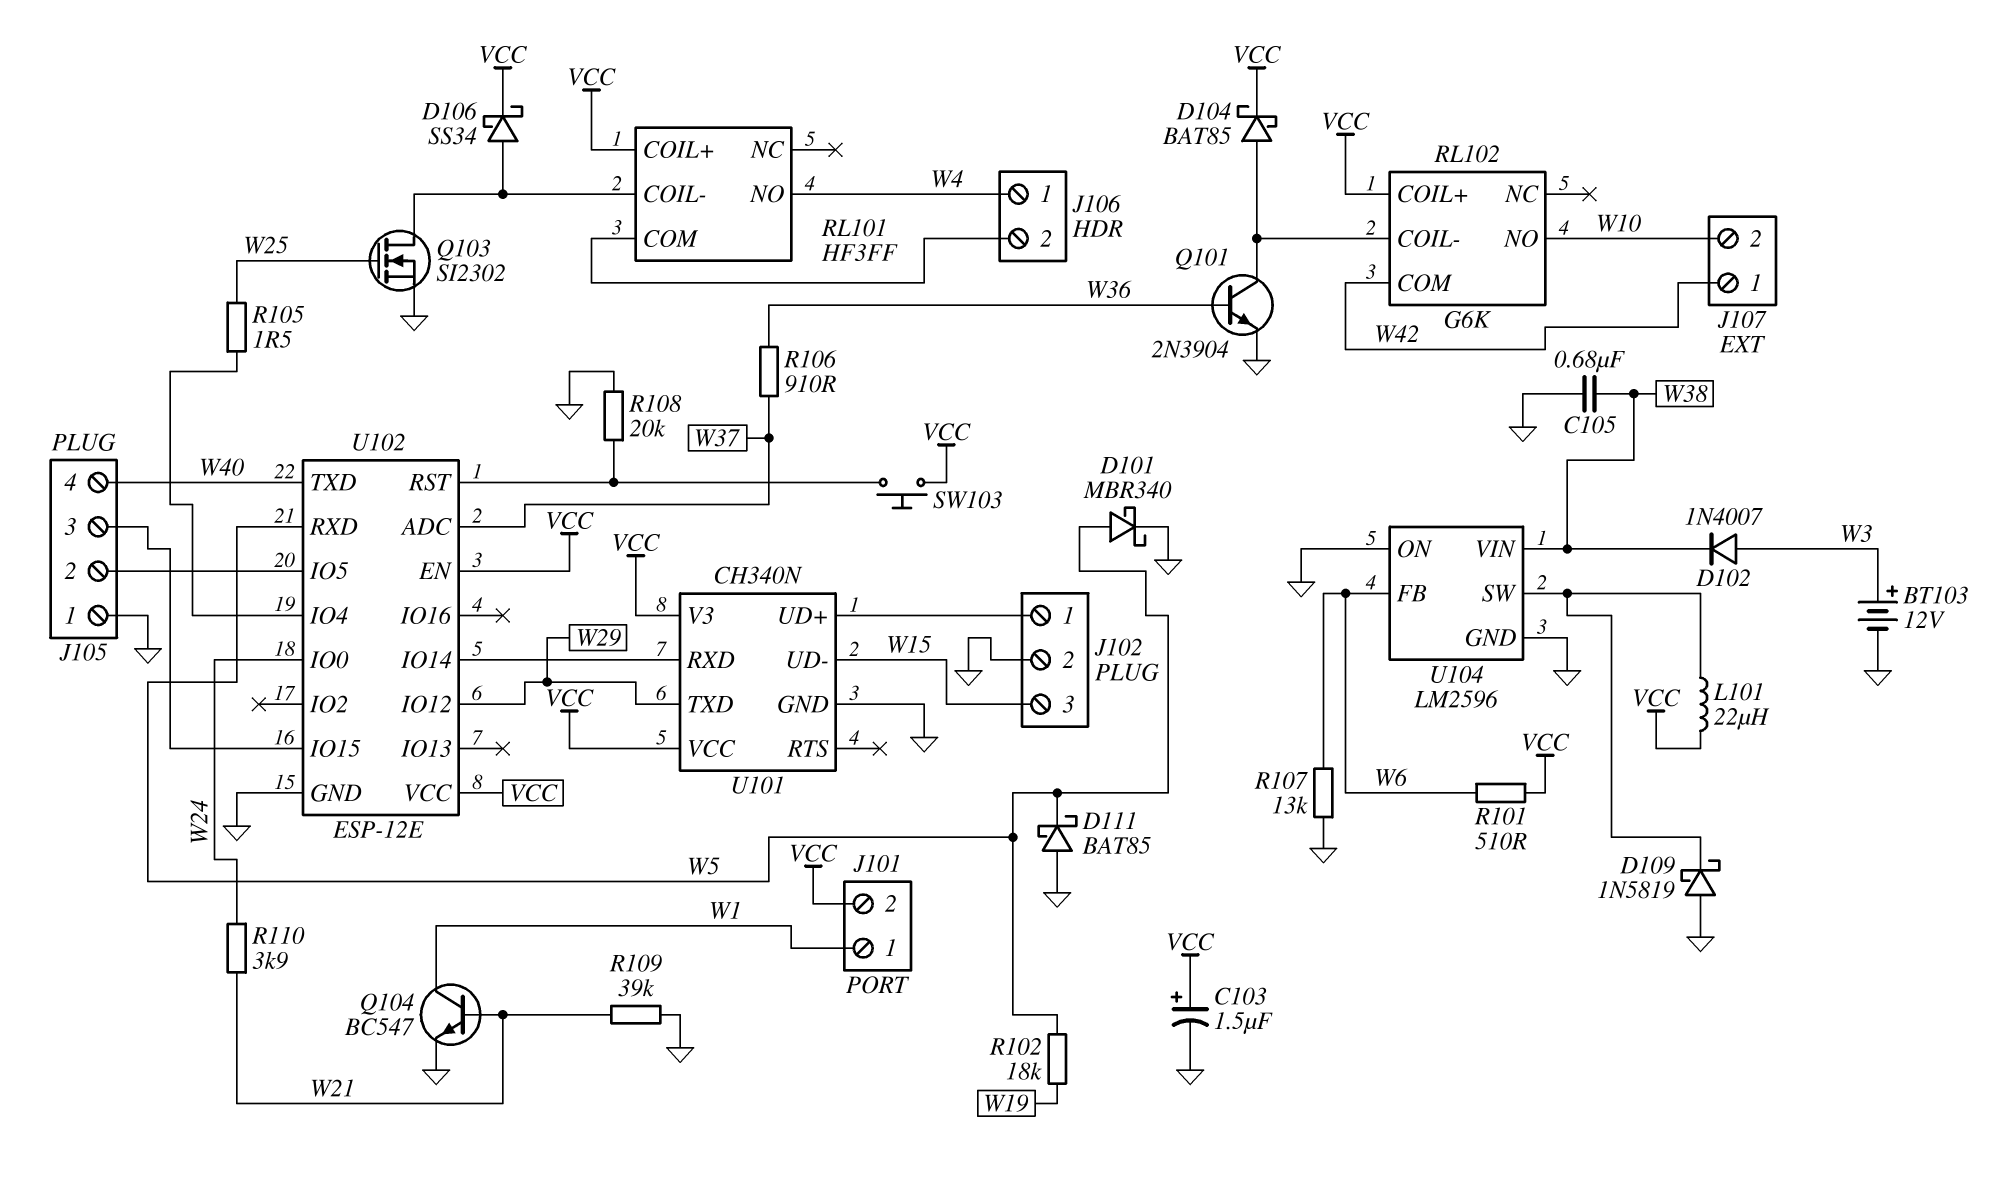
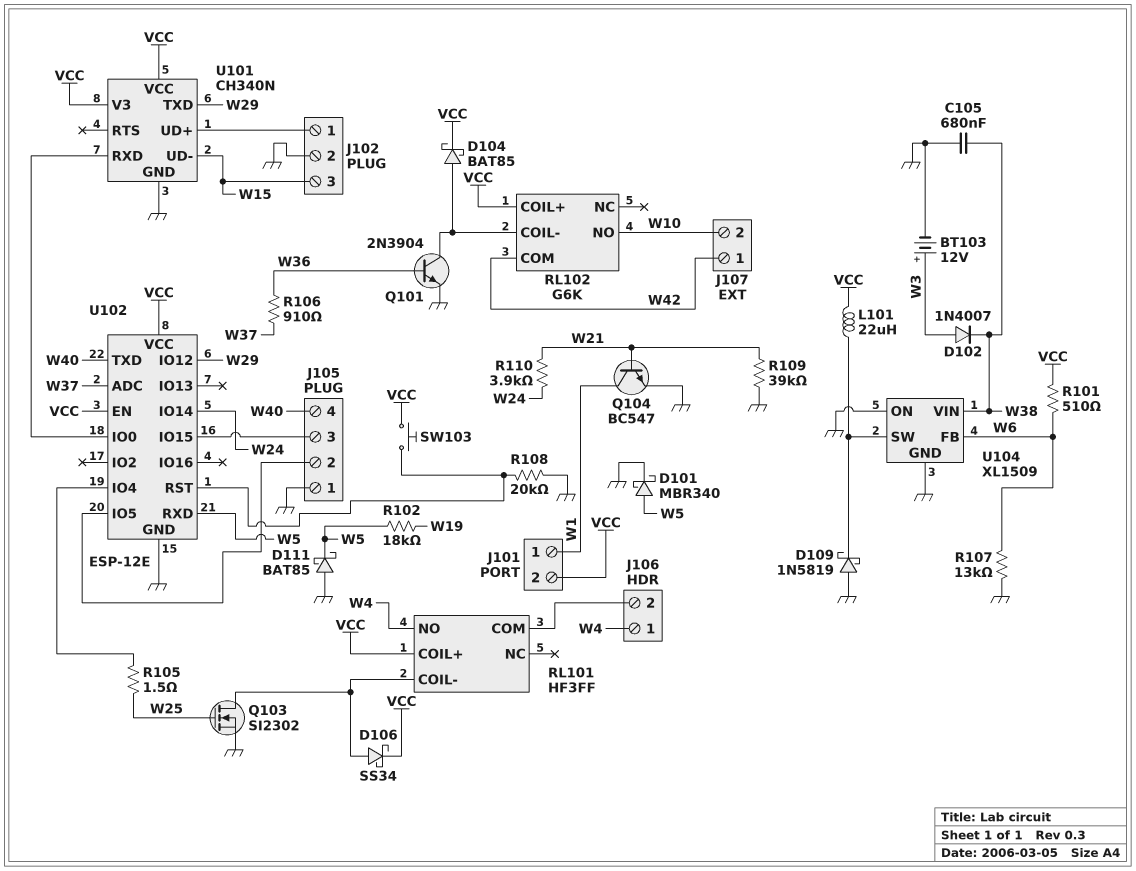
C103: 1.5uF (plus VCC, minus GND) -> none
U102 pin IO0: W24 -> U101/RXD
U102 pin IO14: U101/RXD -> W24
U104: LM2596 -> XL1509

